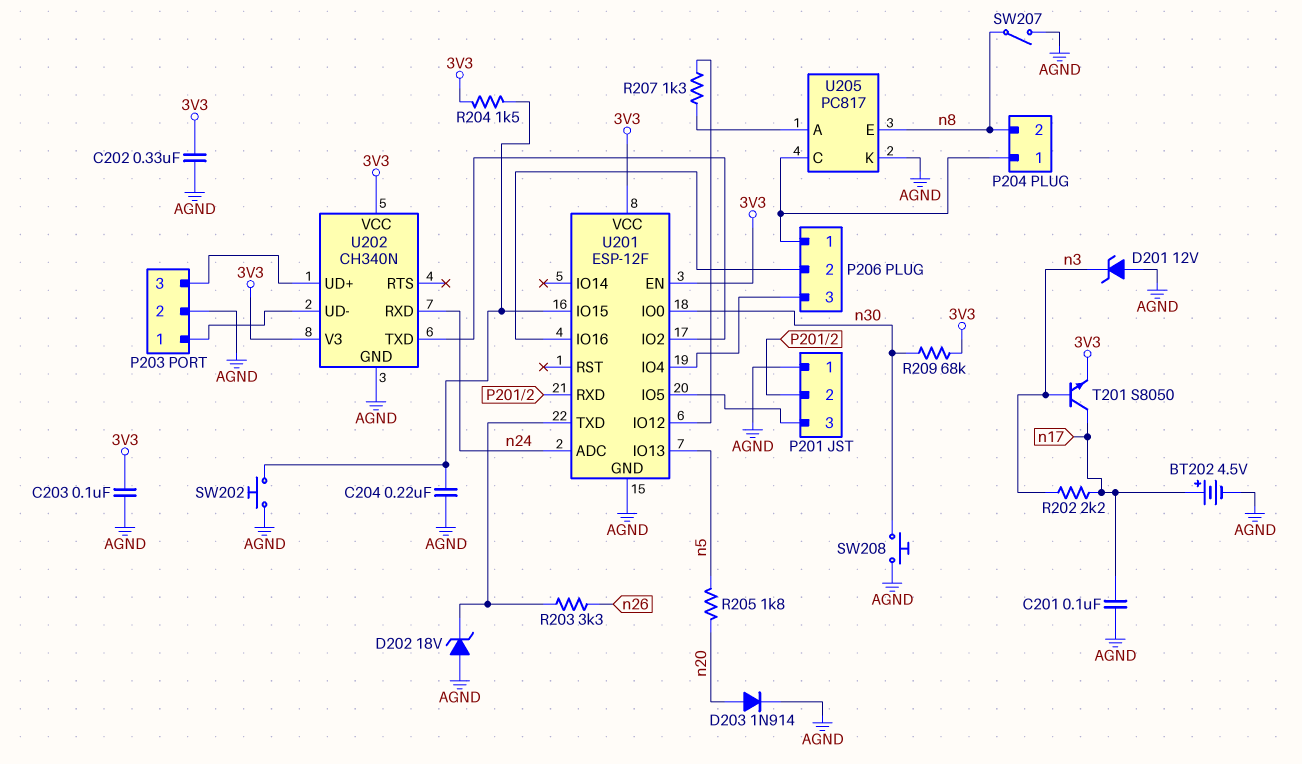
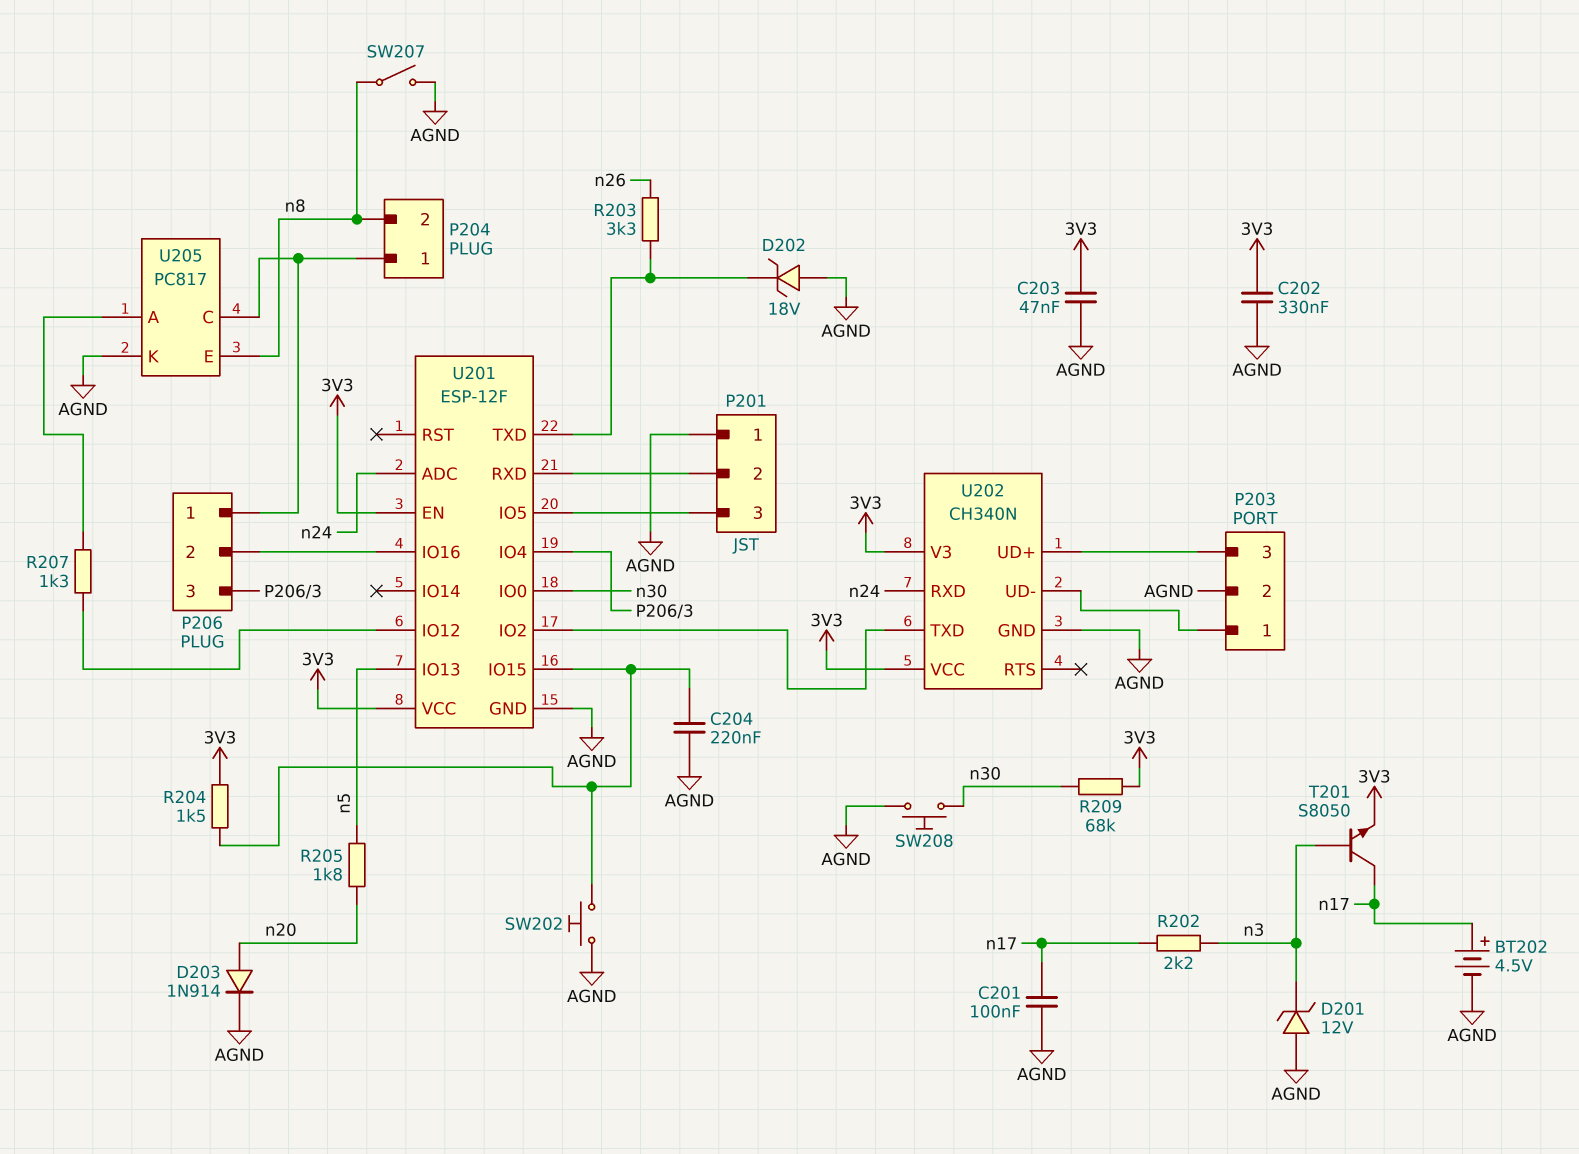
C203: 100nF (3V3, AGND) -> 47nF (3V3, AGND)

